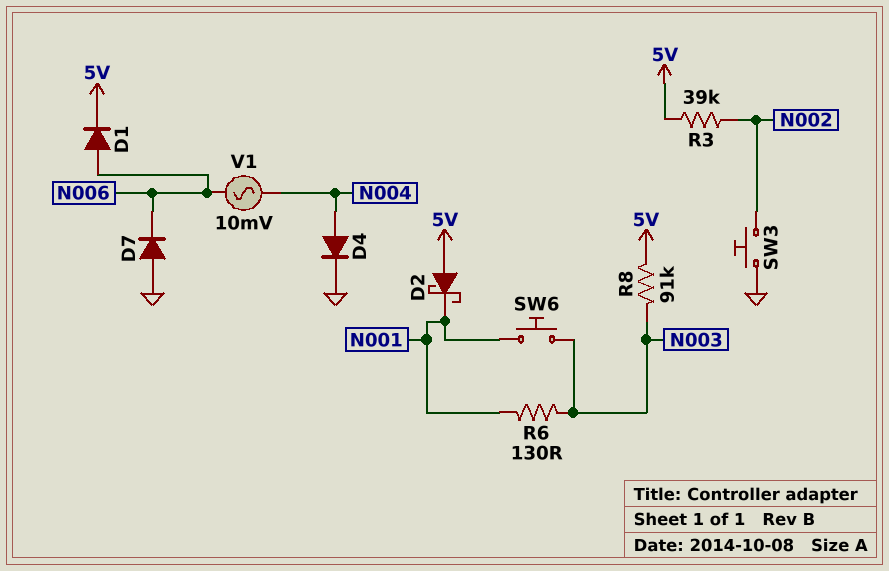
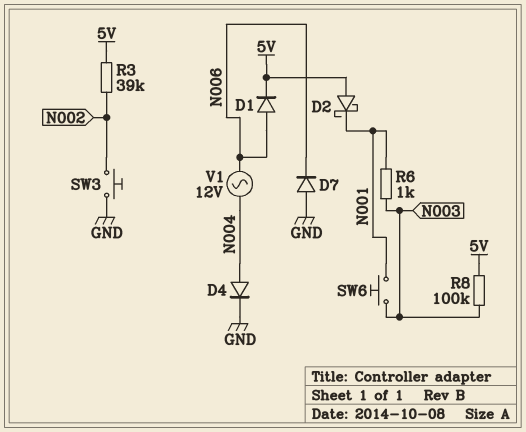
R6: 130 (N001, N003) -> 1k (N001, N003)
R8: 91k (5V, N003) -> 100k (5V, N003)
V1: AC 10mV (N004, N006) -> AC 12V (N004, N006)

